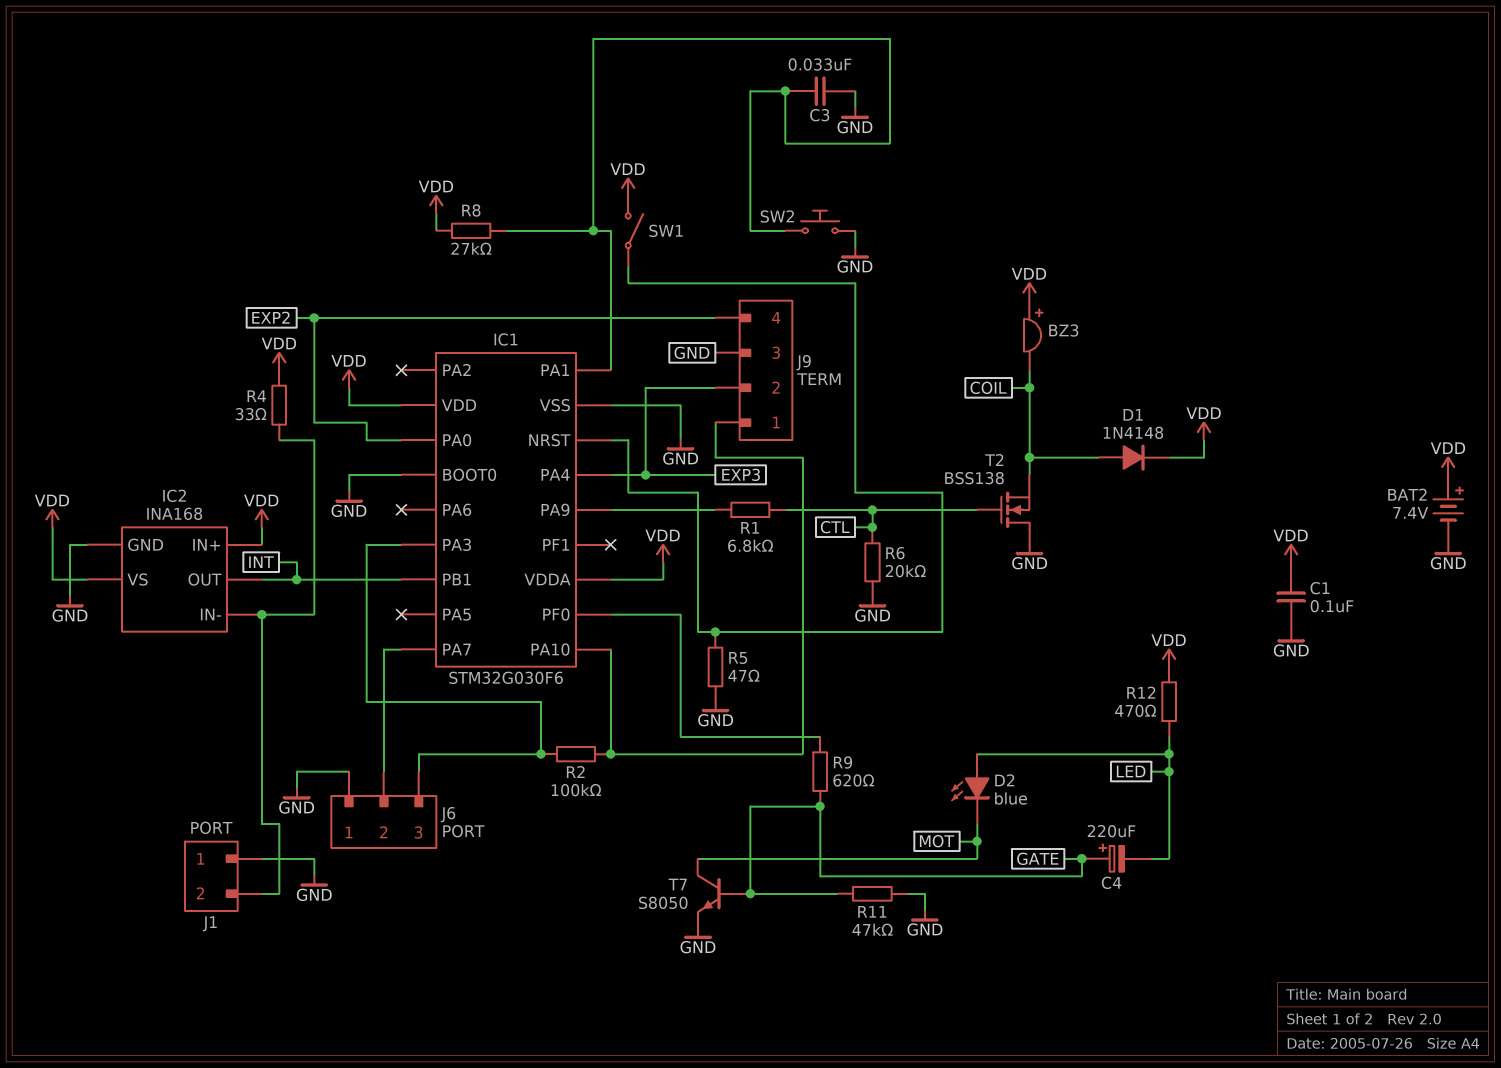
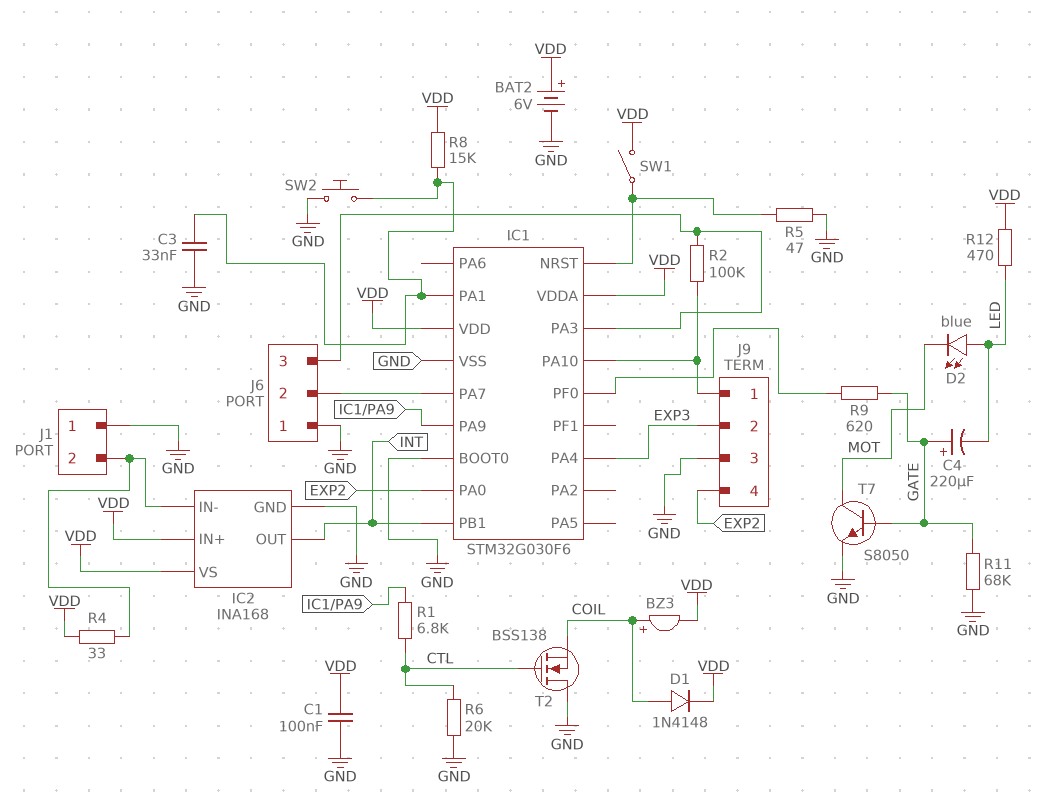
BAT2: 7.4V (plus VDD, minus GND) -> 6V (plus VDD, minus GND)
BZ3: buzzer (plus VDD, minus COIL) -> buzzer (plus COIL, minus VDD)
R8: 27k (IC1/PA1, VDD) -> 15k (IC1/PA1, VDD)
R11: 47k (GATE, GND) -> 68k (GATE, GND)

